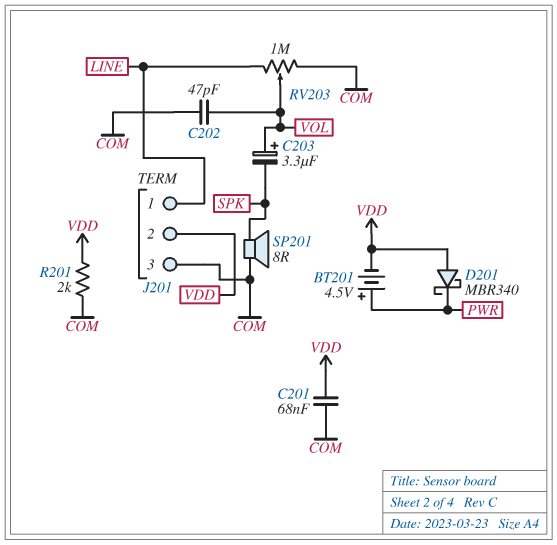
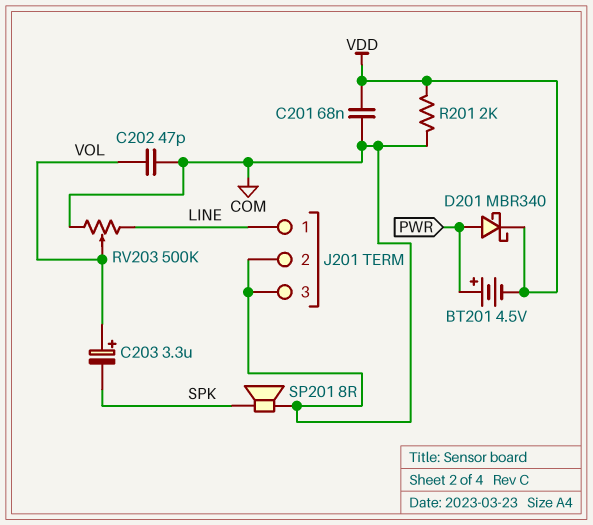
D201: schottky MBR340 (A VDD, K PWR) -> schottky MBR340 (A PWR, K VDD)
J201 pin 2: VDD -> COM
RV203: 1M (COM, LINE, wiper VOL) -> 500k (COM, LINE, wiper VOL)

